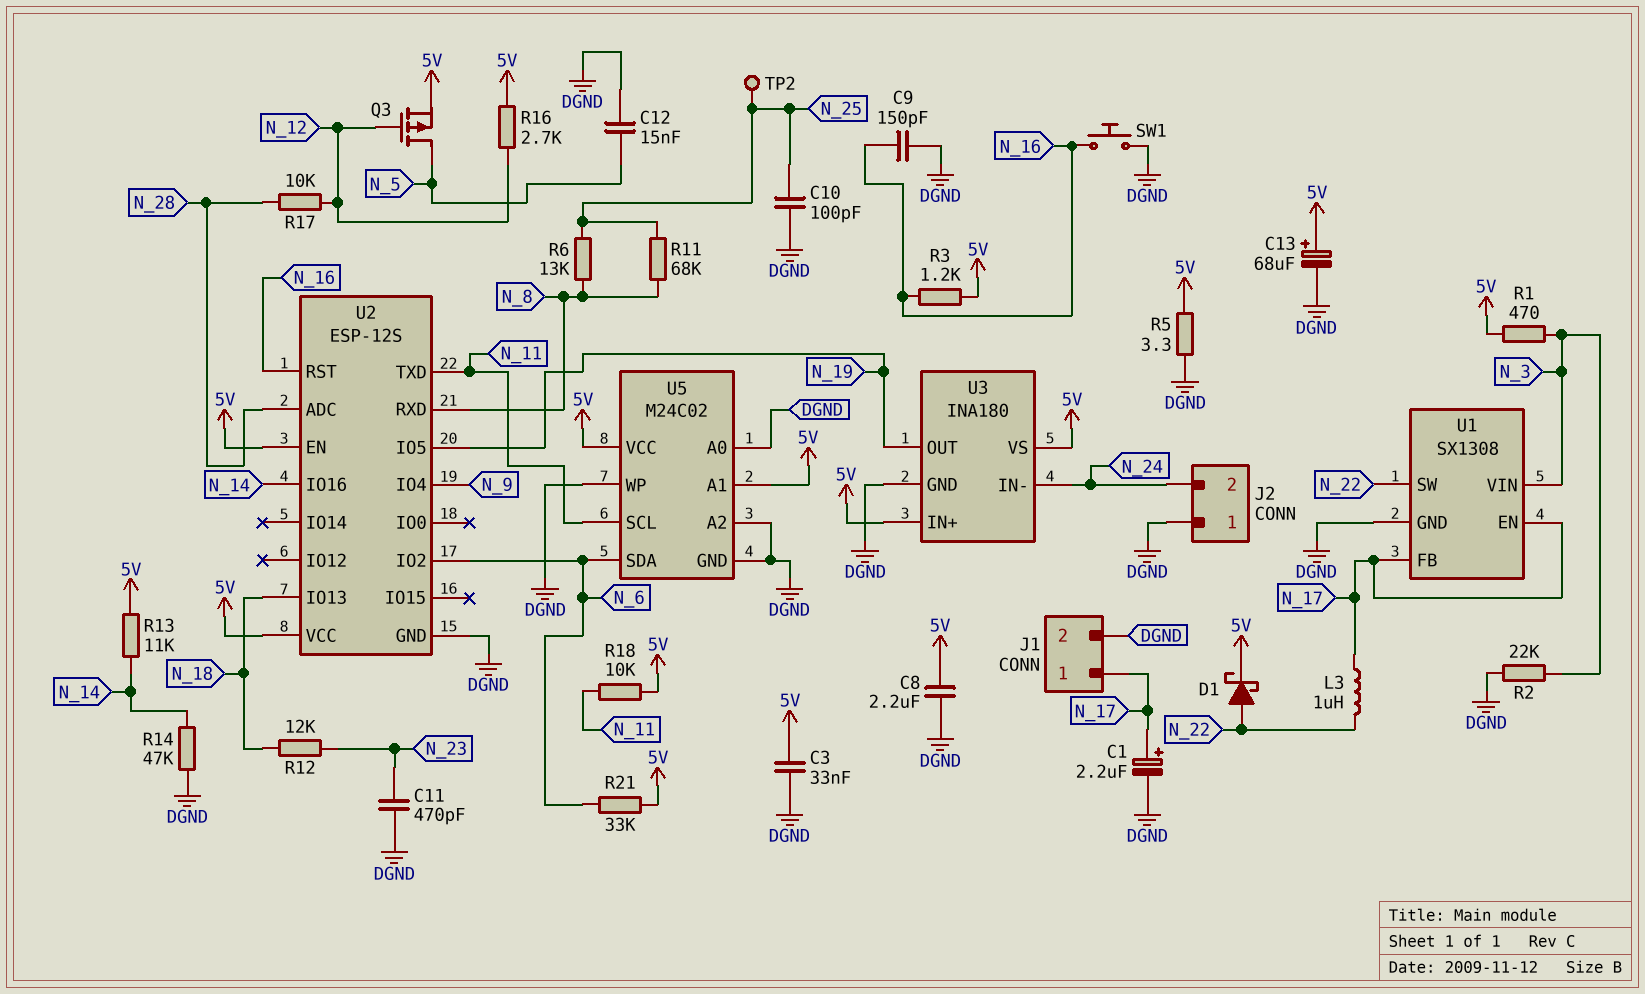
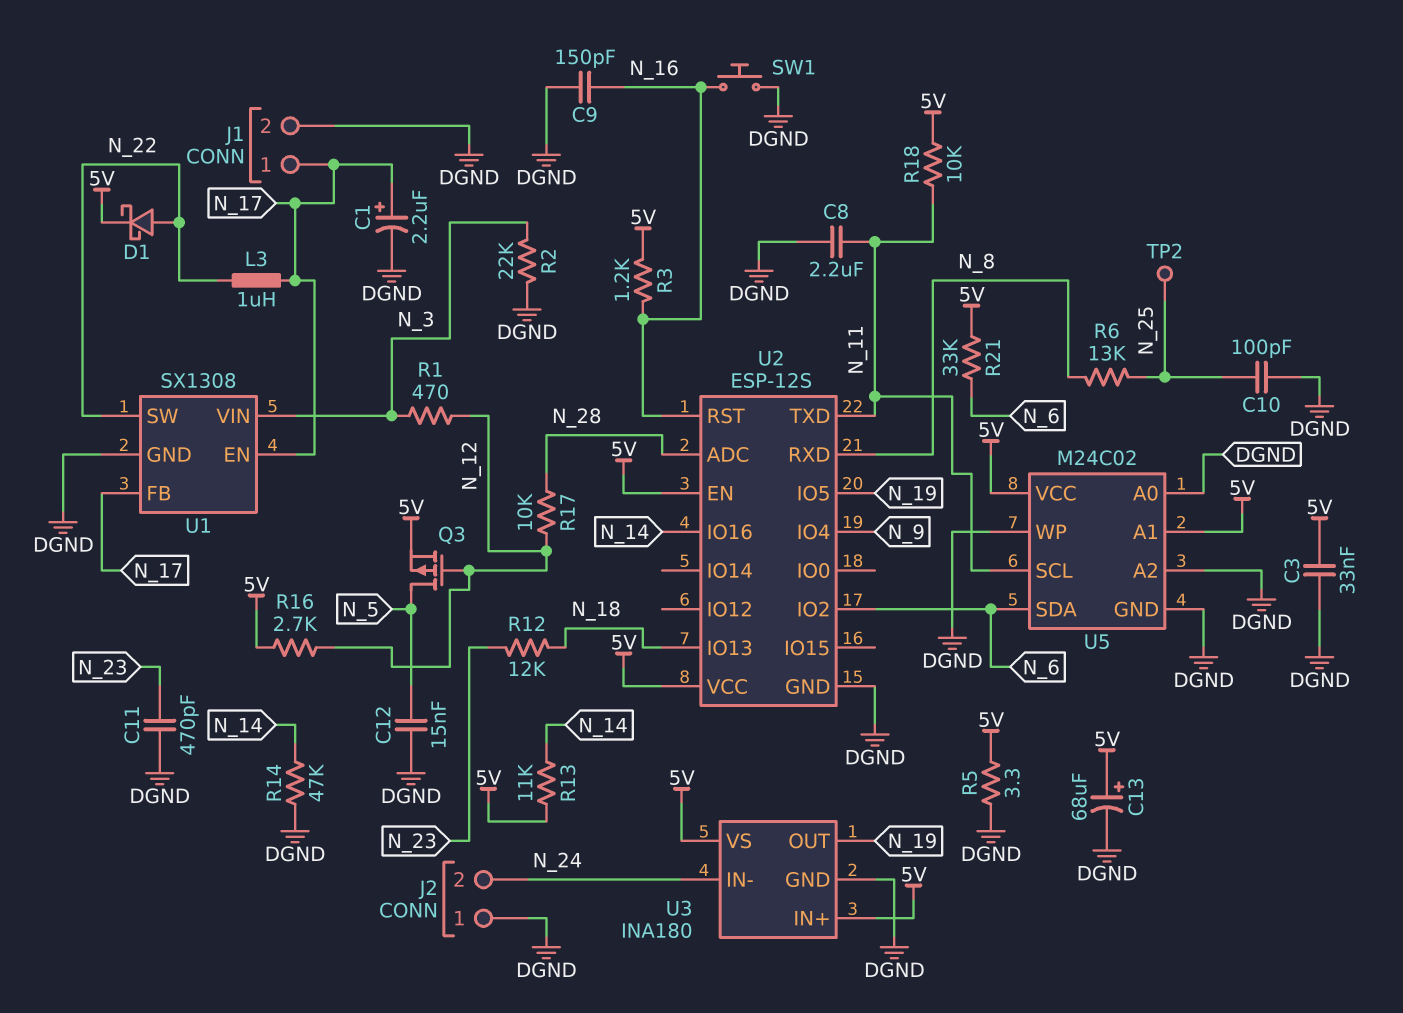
C8: 2.2uF (5V, DGND) -> 2.2uF (DGND, N_11)
R1: 470 (5V, N_3) -> 470 (N_3, N_12)
R11: 68k (N_8, N_25) -> none

